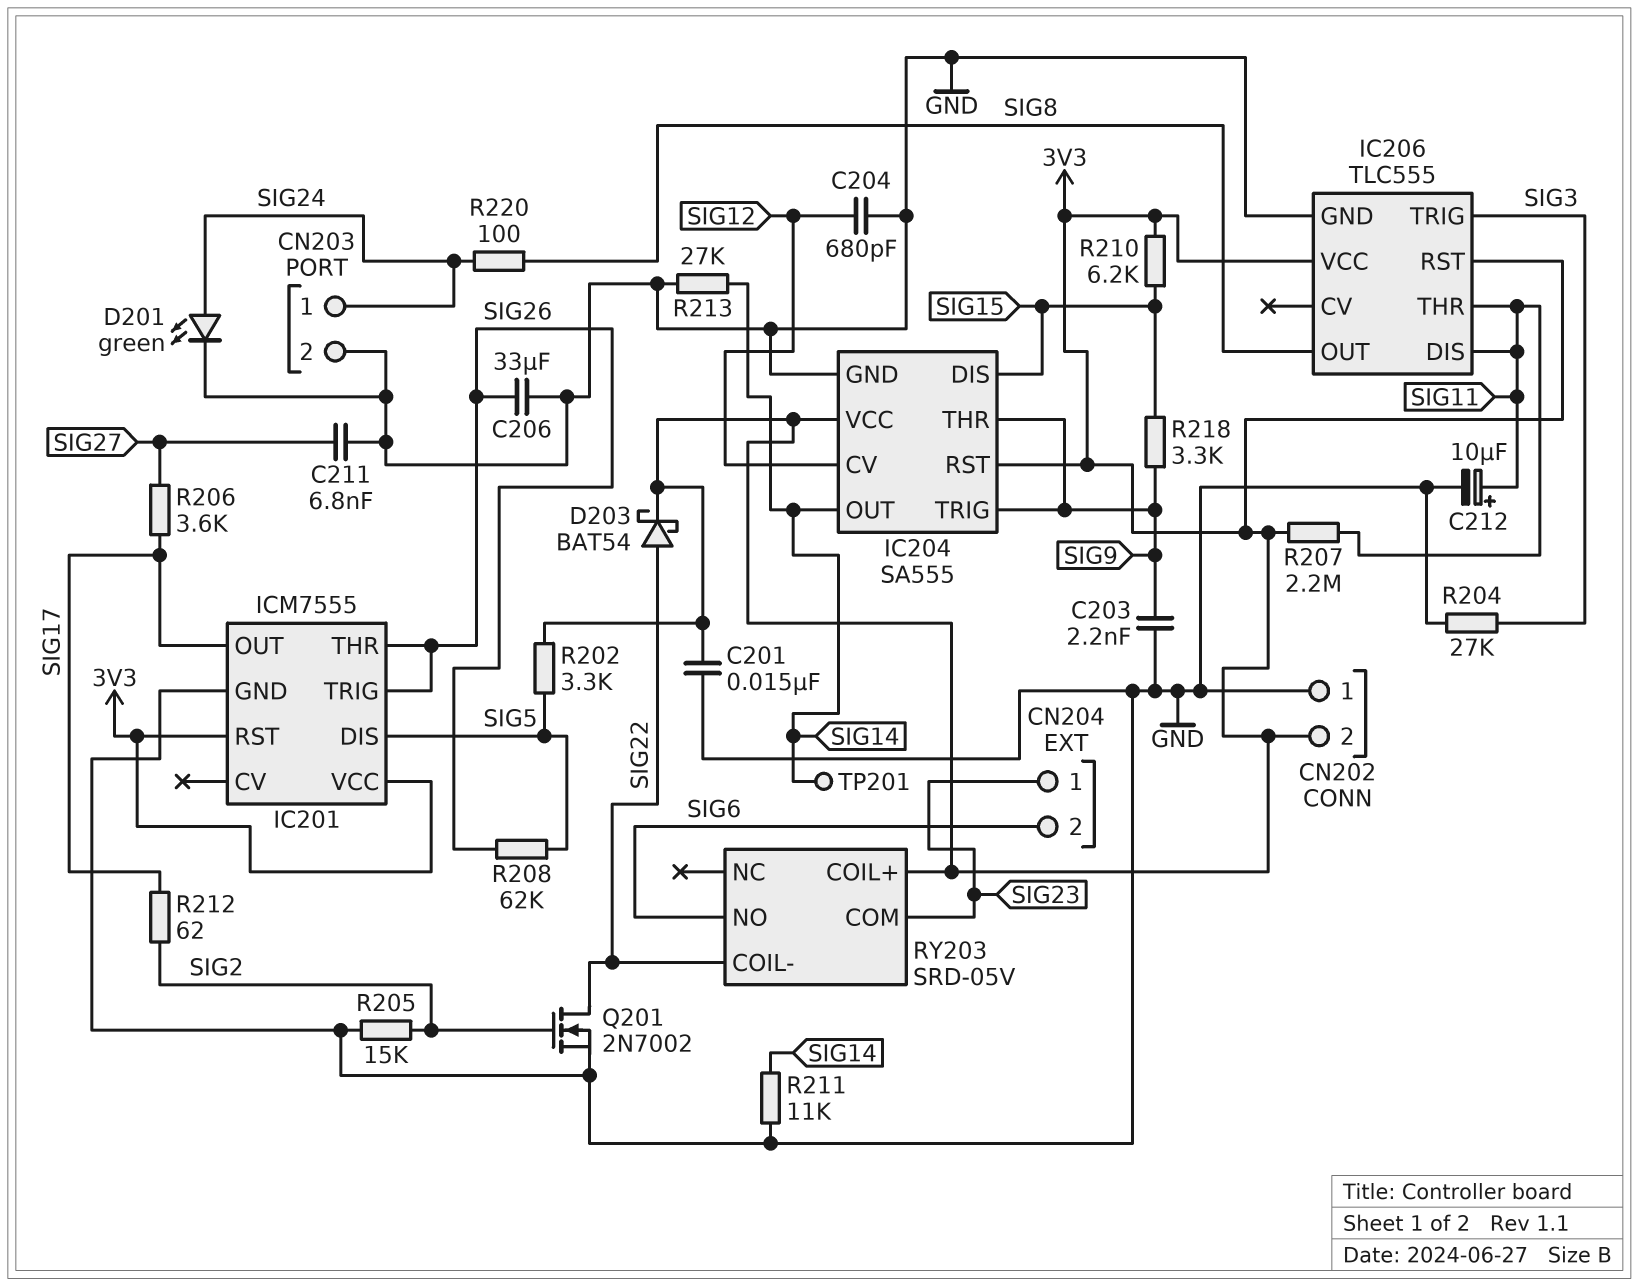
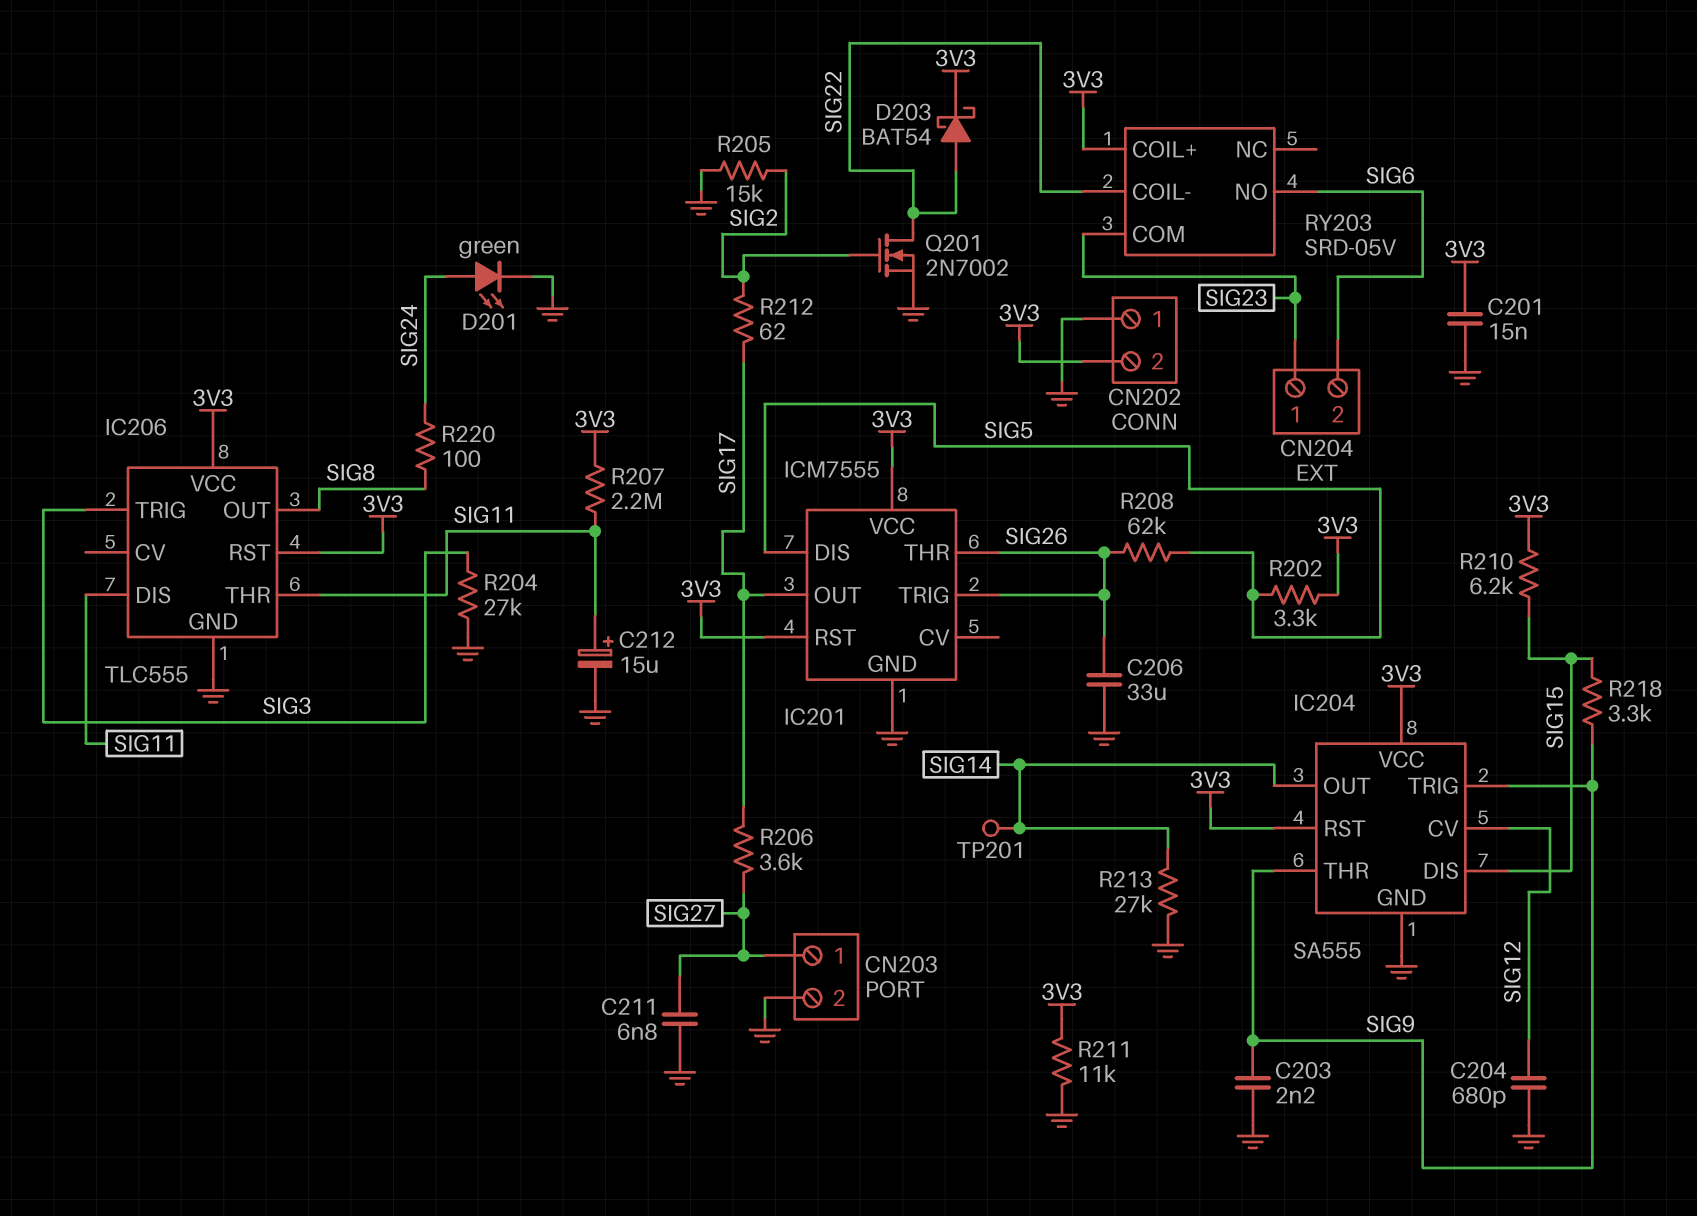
C212: 10uF (plus SIG11, minus GND) -> 15uF (plus SIG11, minus GND)
CN203 pin 1: SIG24 -> SIG27
R211: 11k (GND, SIG14) -> 11k (3V3, GND)

